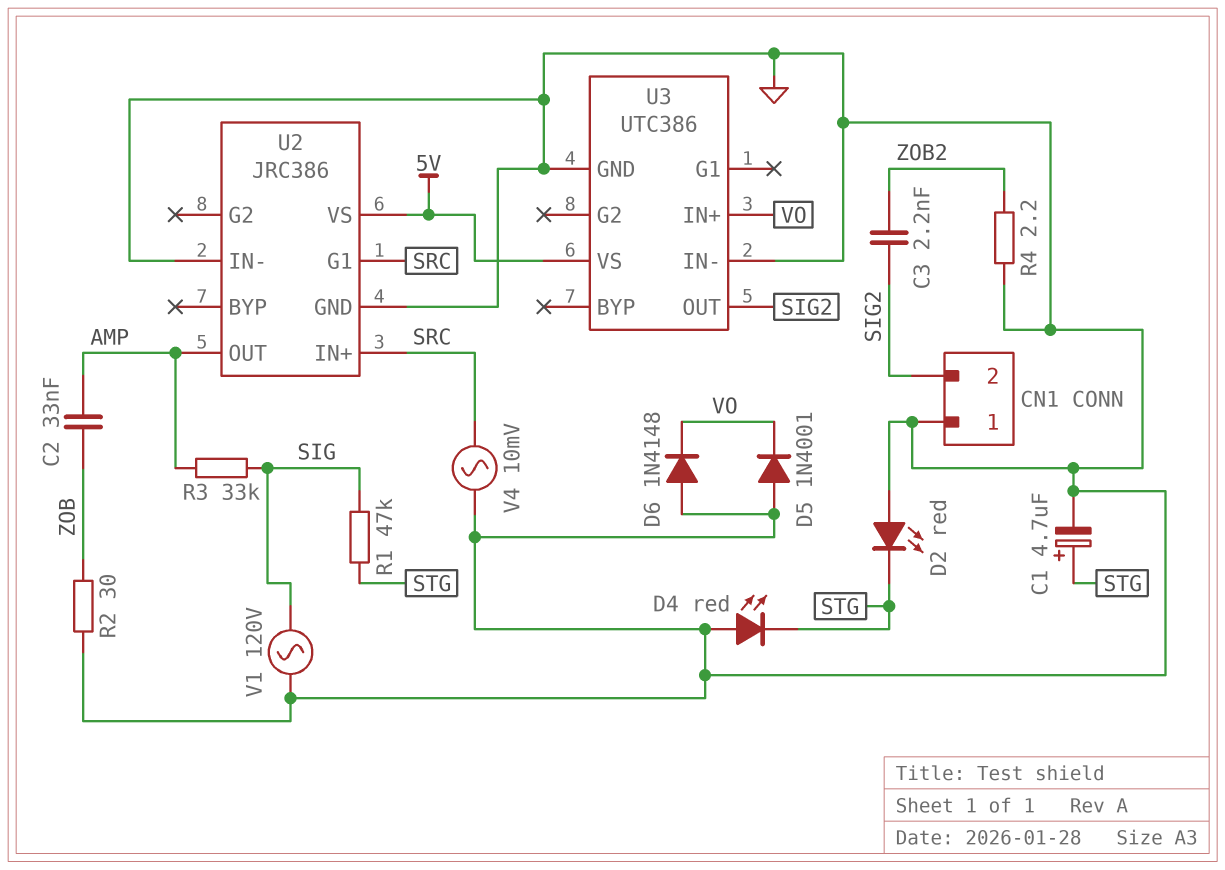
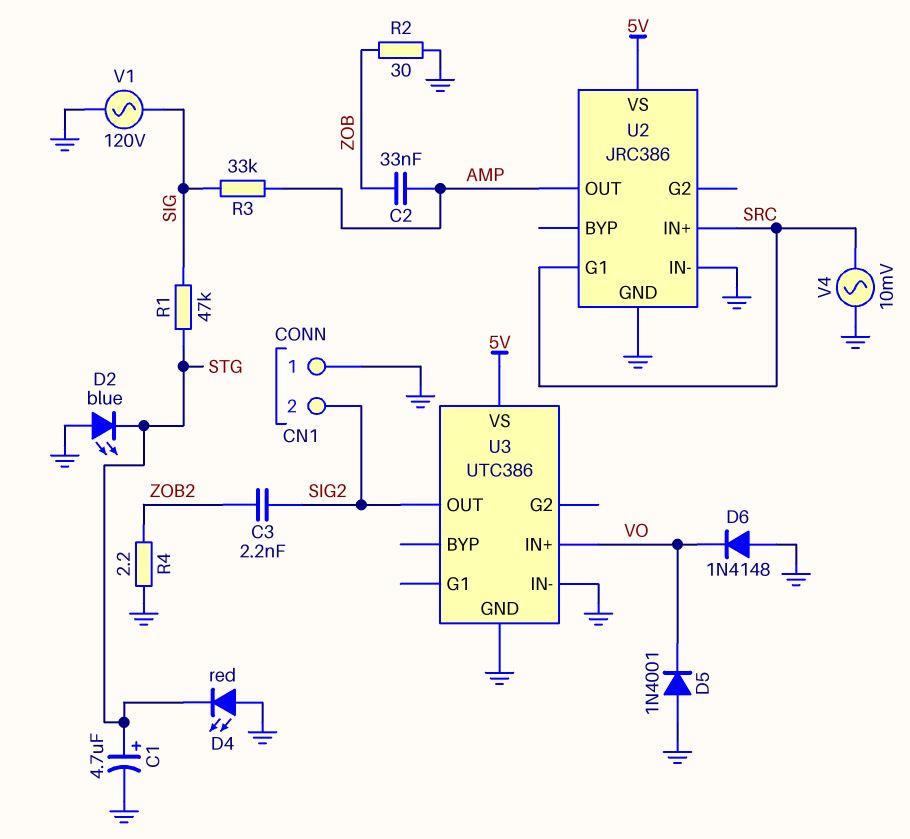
D2: LED red (A GND, K STG) -> LED blue (A GND, K STG)

